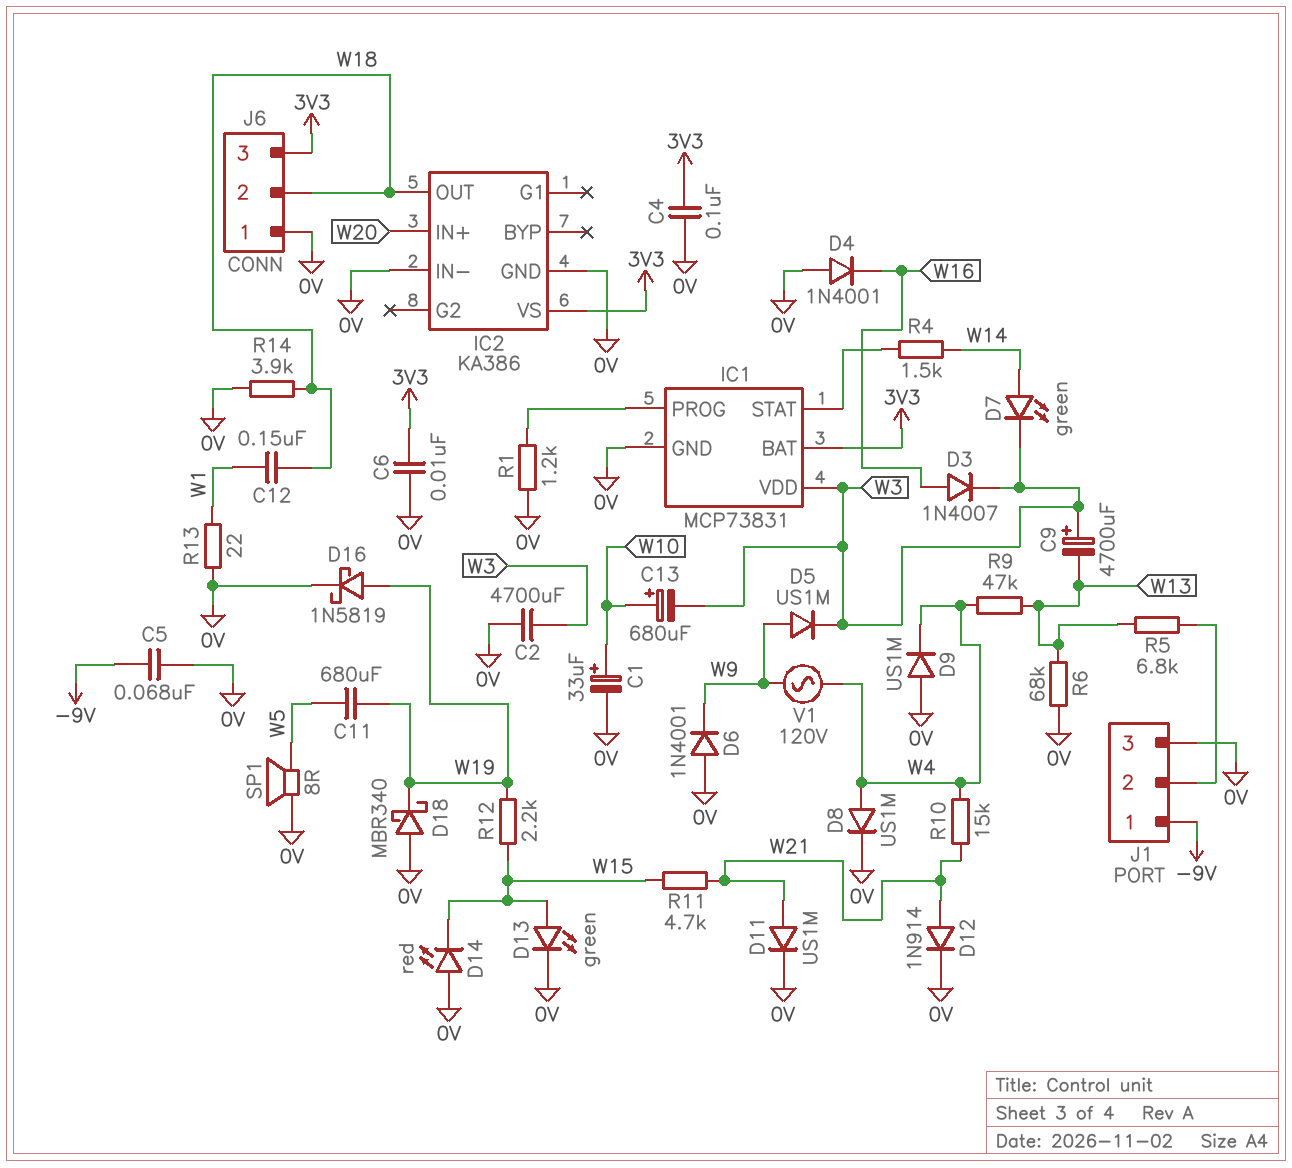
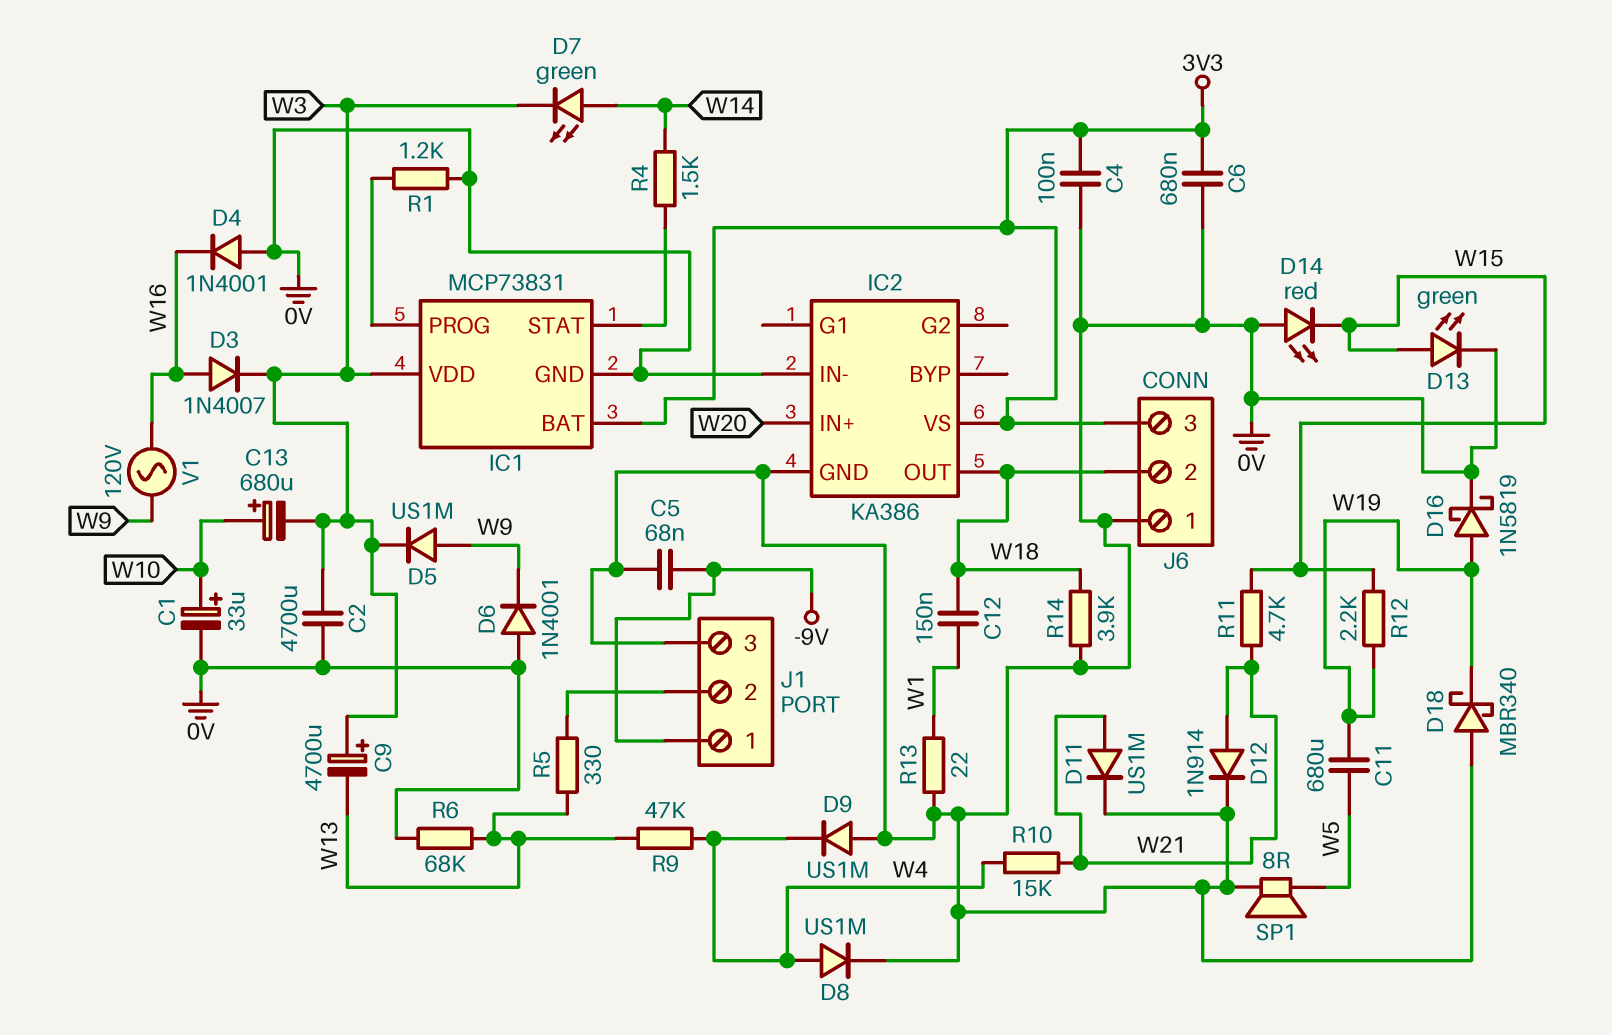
C6: 10nF (0V, 3V3) -> 680nF (0V, 3V3)
R5: 6.8k (J1/2, W13) -> 330 (J1/2, W13)
V1: AC 120V (W4, W9) -> AC 120V (W9, W16)

